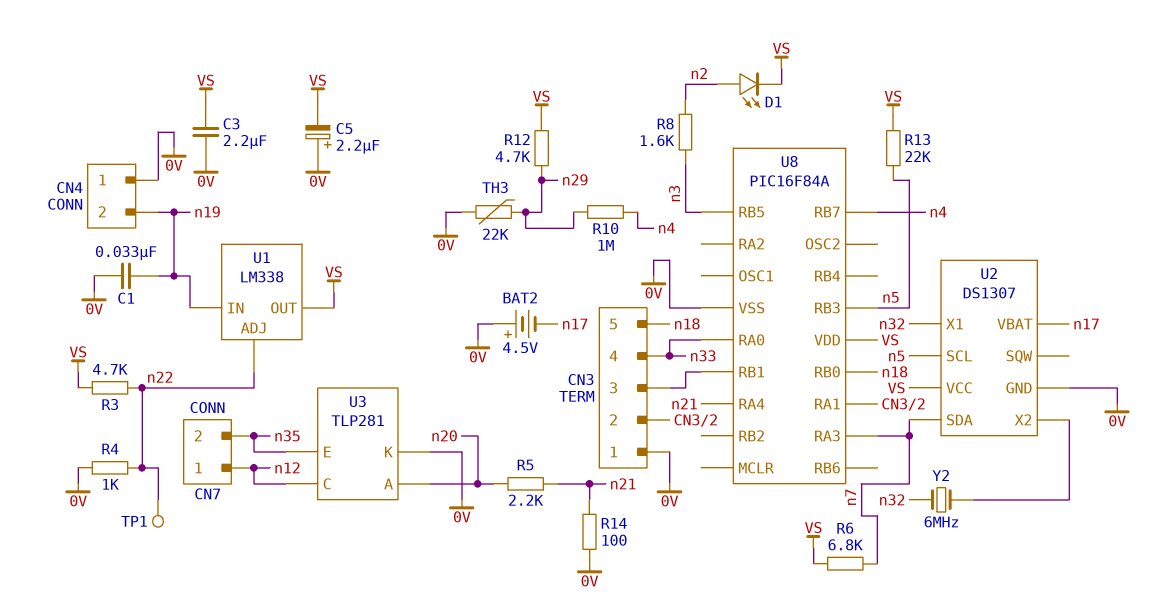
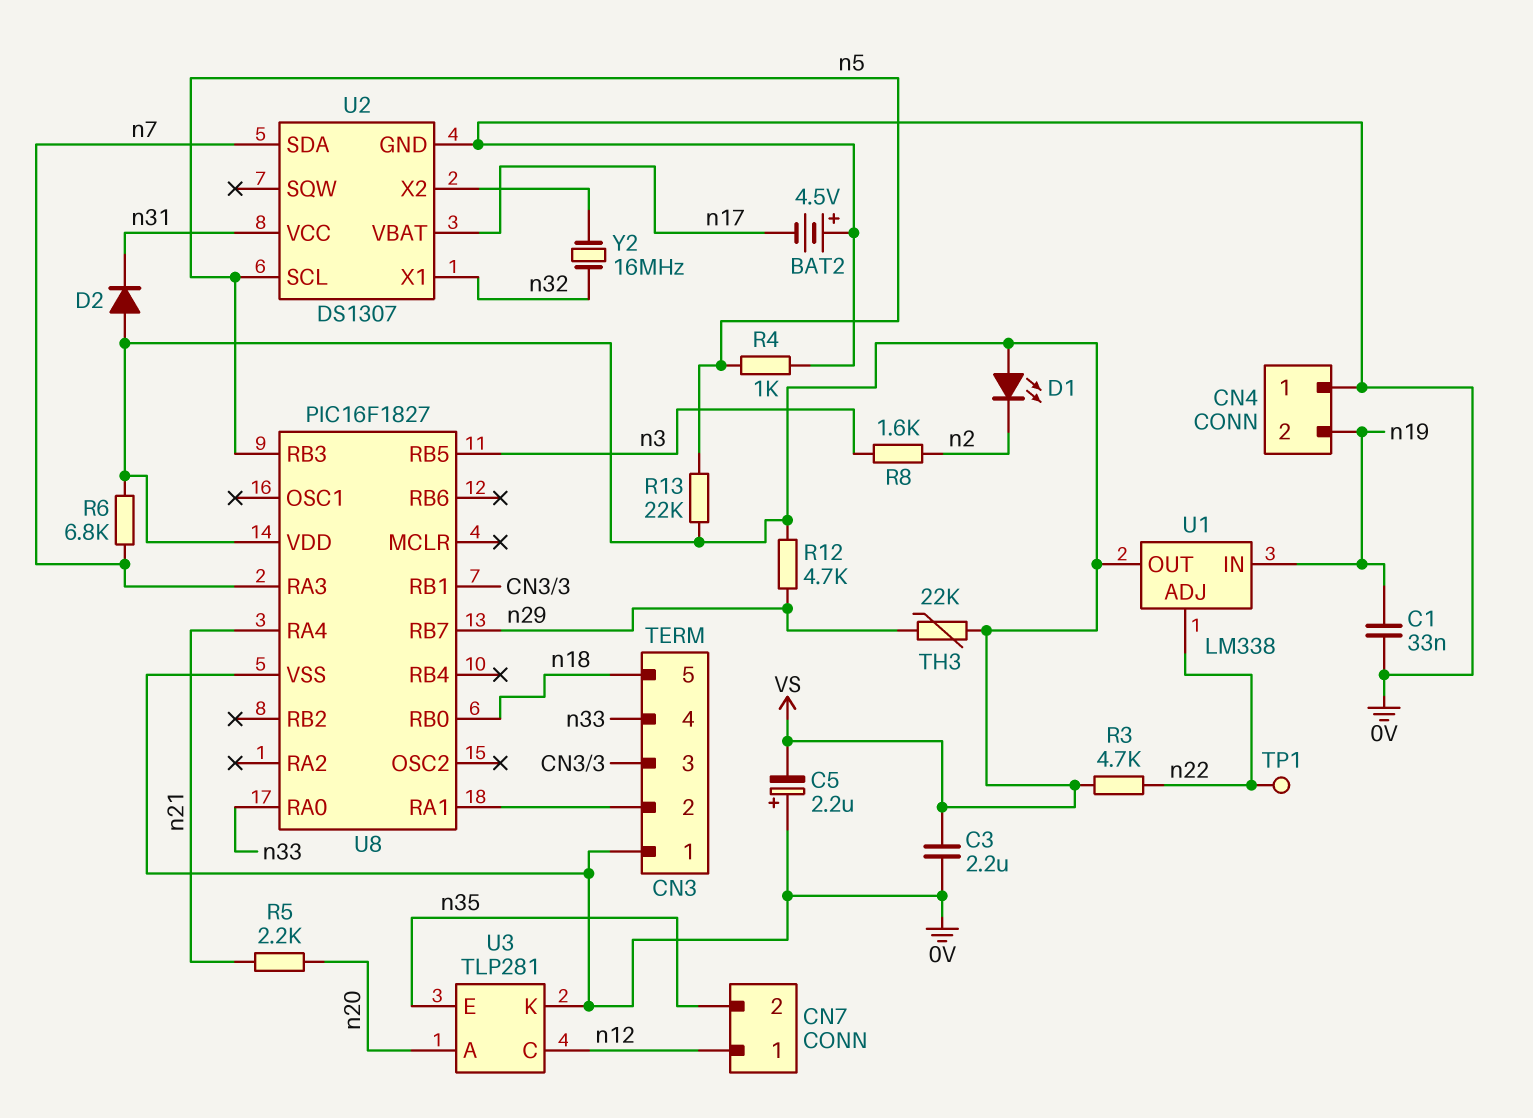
D1: LED (A n2, K VS) -> LED (A VS, K n2)
D2: none -> diode (A VS, K n31)
R4: 1k (0V, n22) -> 1k (0V, n5)
R10: 1M (n4, n29) -> none
R14: 100 (0V, n21) -> none
TH3: 22k (0V, n29) -> 22k (VS, n29)
U2 pin VCC: VS -> n31
U8: PIC16F84A -> PIC16F1827
U8 pin RB7: n4 -> n29
Y2: 6MHz (U2/X2, n32) -> 16MHz (U2/X2, n32)

